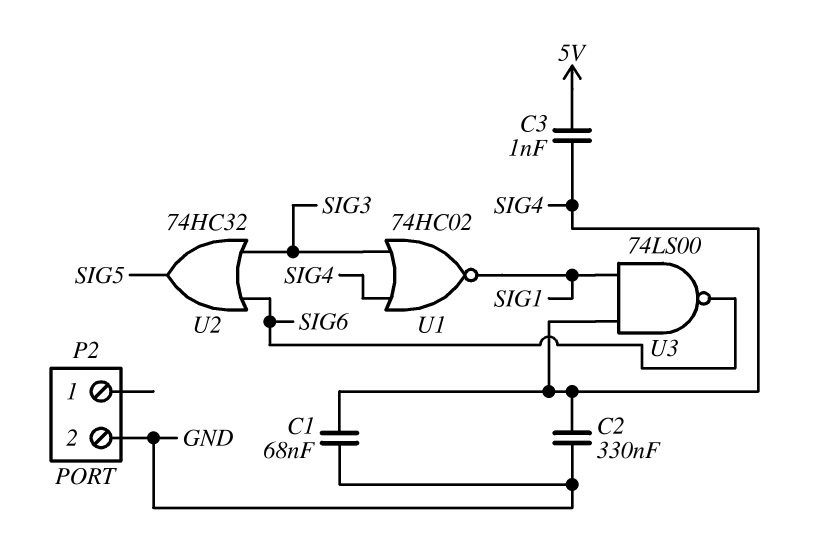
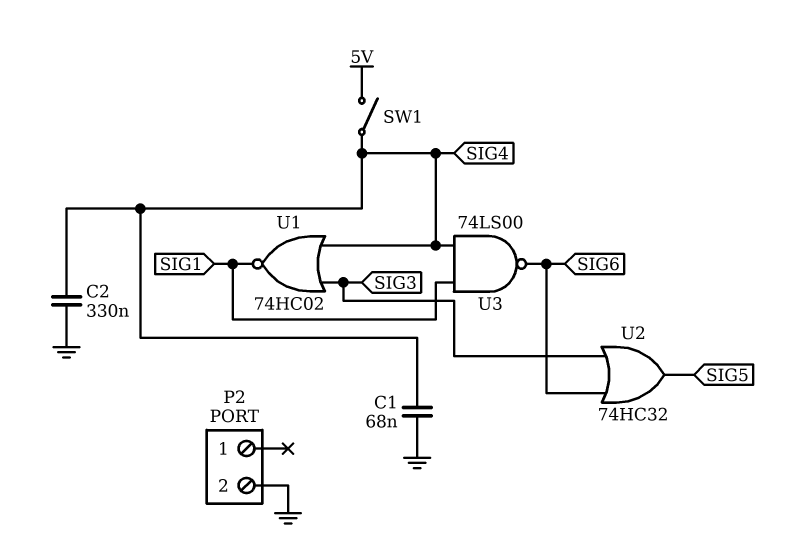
C3: 1nF (5V, SIG4) -> none
SW1: none -> switch (5V, SIG4)

